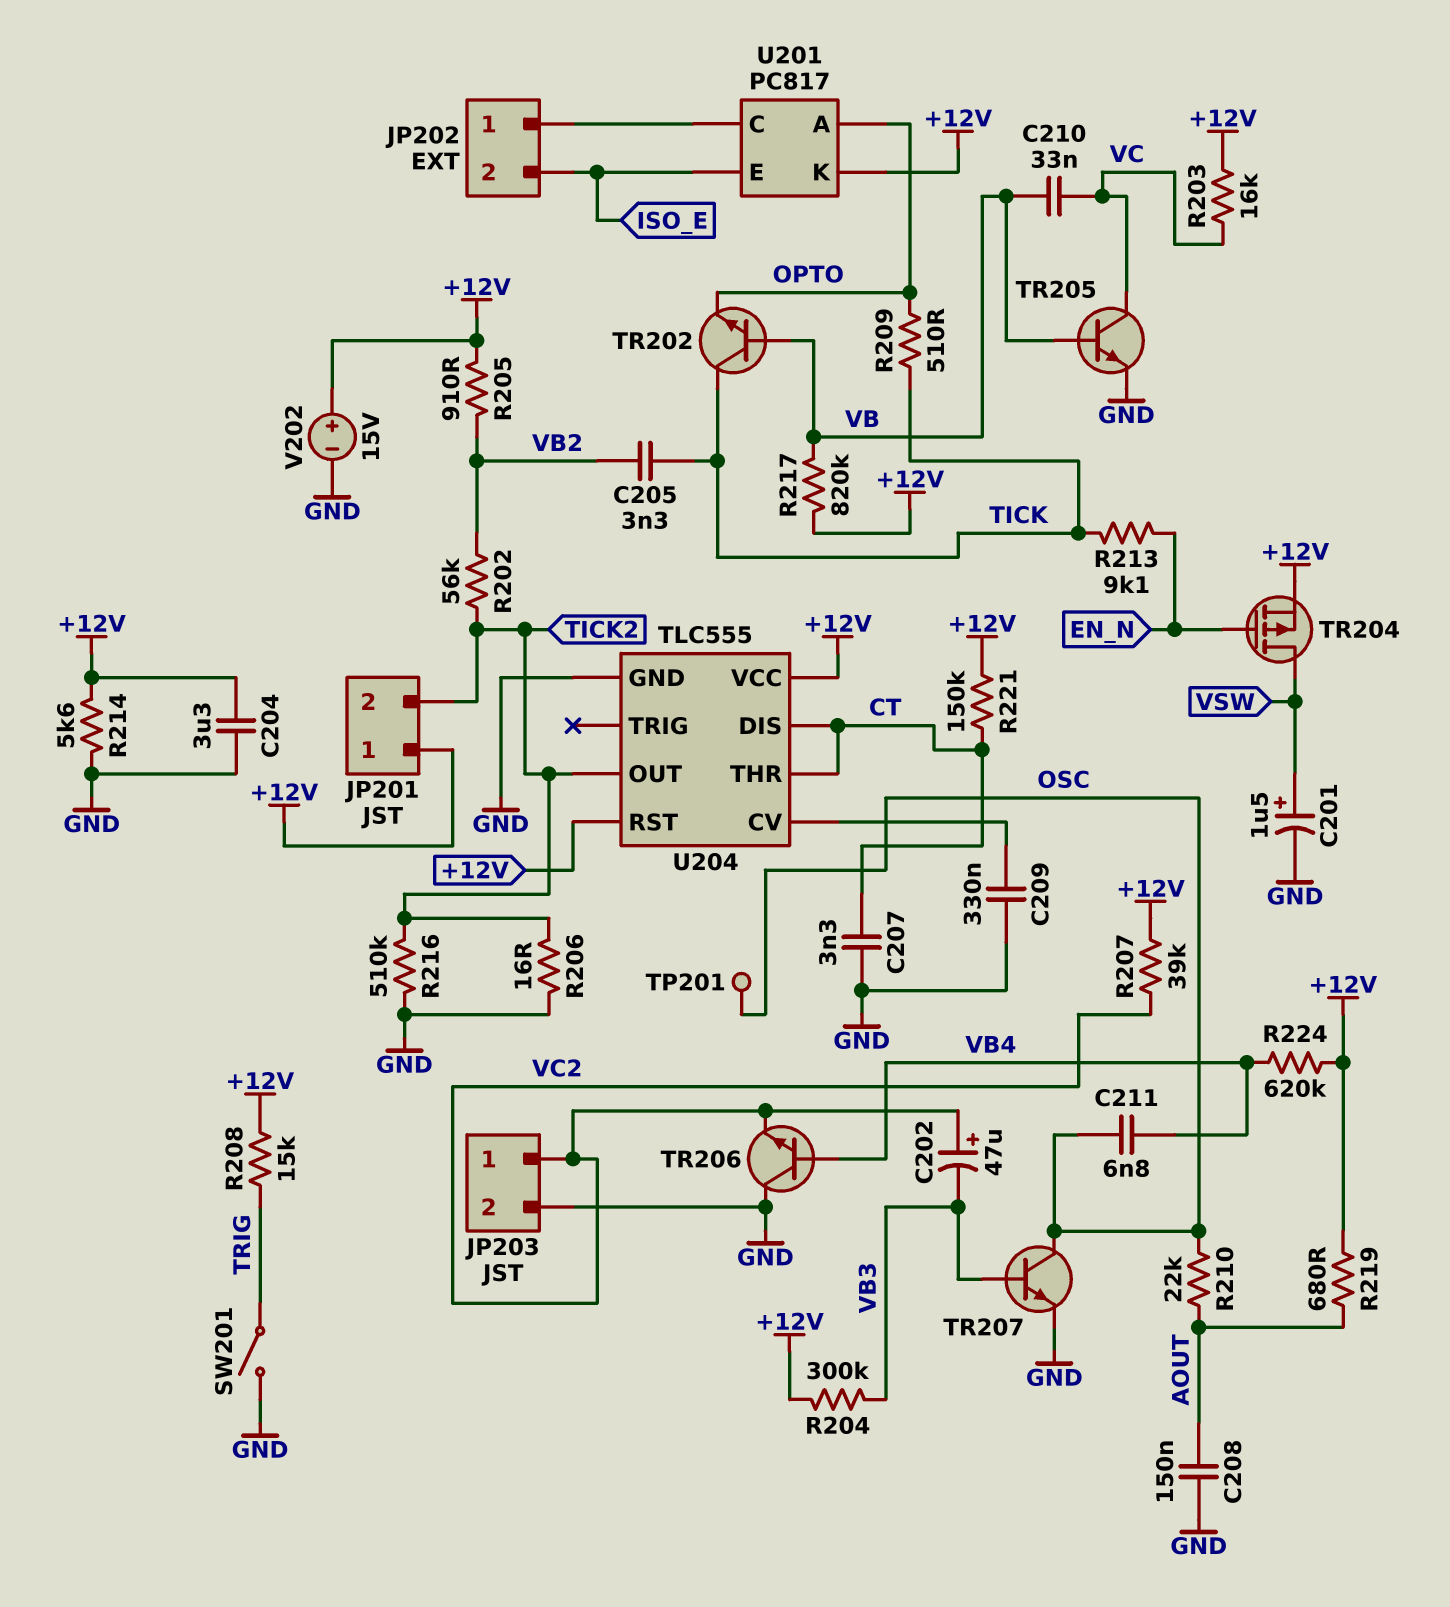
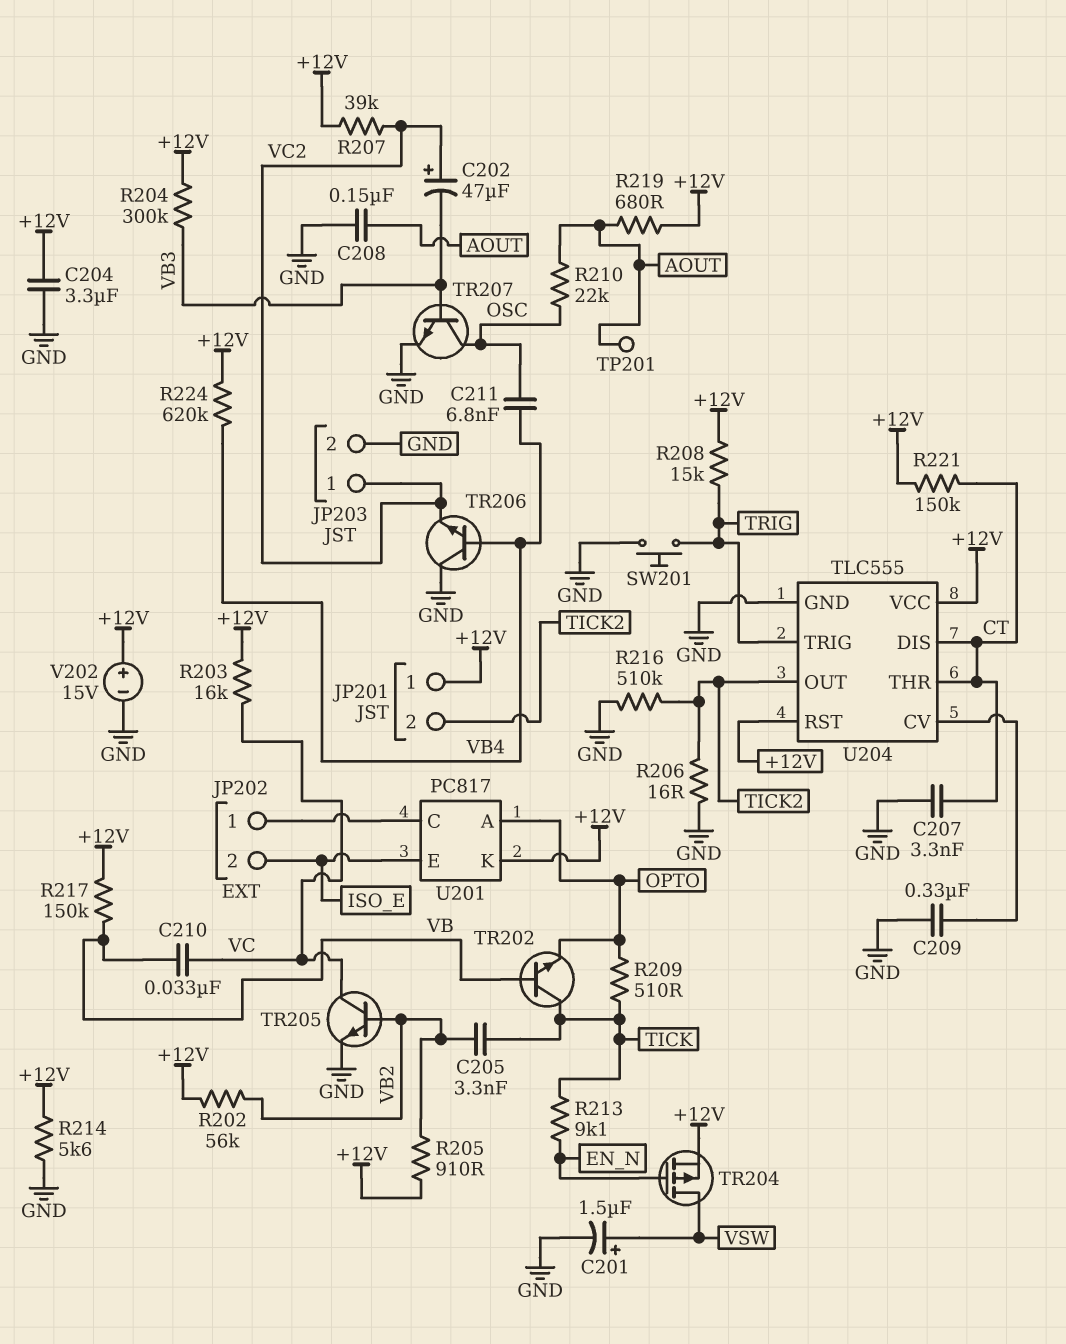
R202: 56k (TICK2, VB2) -> 56k (+12V, VB2)
R217: 820k (+12V, VB) -> 150k (+12V, VB)
SW201: switch (GND, TRIG) -> button (GND, TRIG)
TP201: test point (OSC) -> test point (AOUT)
TR205: NPN (B VB, C VC, E GND) -> NPN (B VB2, C VC, E GND)
U204 pin TRIG: none -> TRIG

